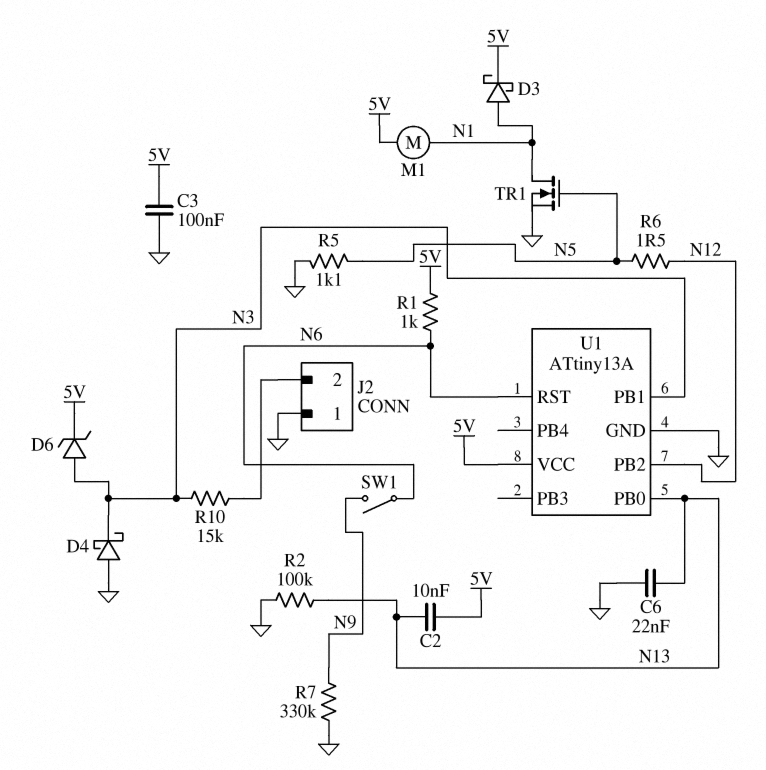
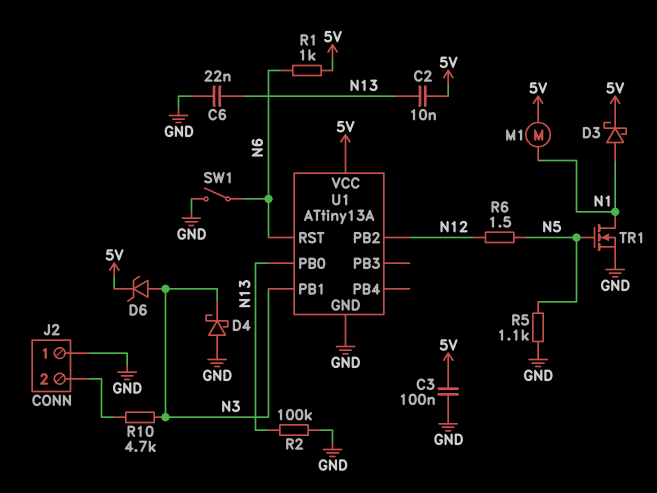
R7: 330k (GND, N9) -> none
R10: 15k (J2/2, N3) -> 4.7k (J2/2, N3)
SW1: switch (N6, N9) -> switch (GND, N6)

